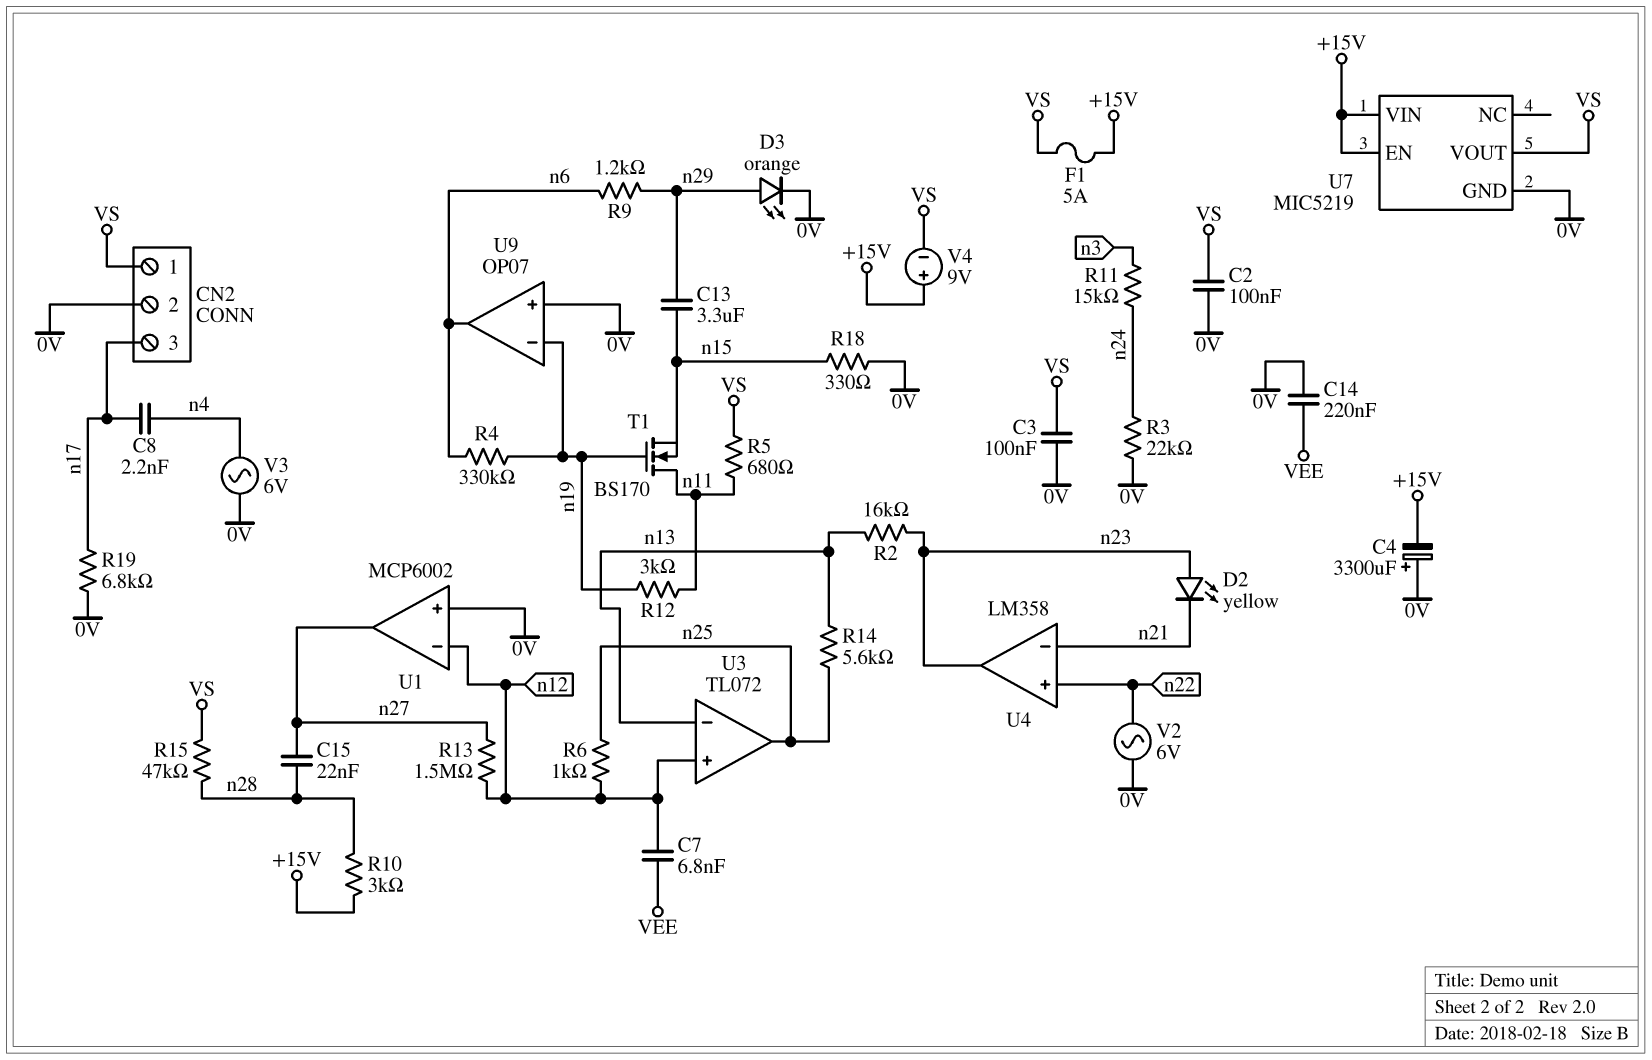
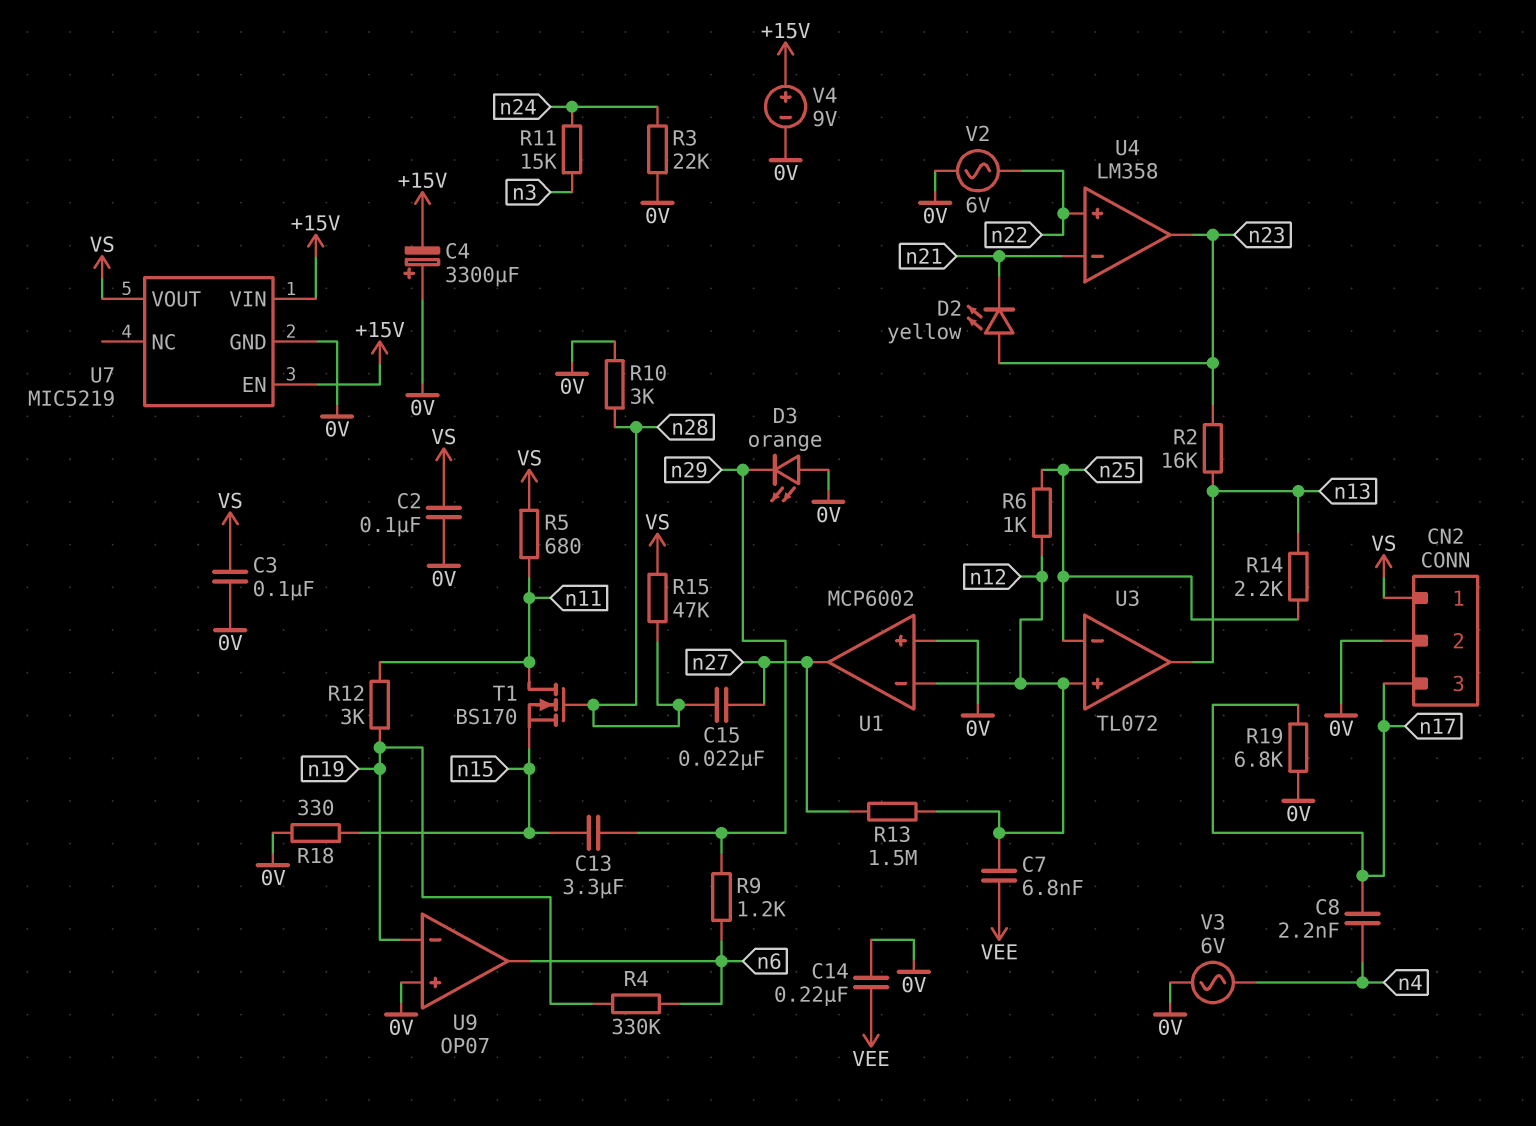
D3: LED orange (A n29, K 0V) -> LED orange (A 0V, K n29)
F1: 5A (+15V, VS) -> none
R10: 3k (+15V, n28) -> 3k (0V, n28)
R14: 5.6k (n13, n25) -> 2.2k (n13, n25)
T1: NMOS BS170 (G n19, D n11, S n15) -> NMOS BS170 (G n28, D n11, S n15)
U3 pin in-: n13 -> n25
U3 pin out: n25 -> n13
V4: 9V (plus +15V, minus VS) -> 9V (plus +15V, minus 0V)

